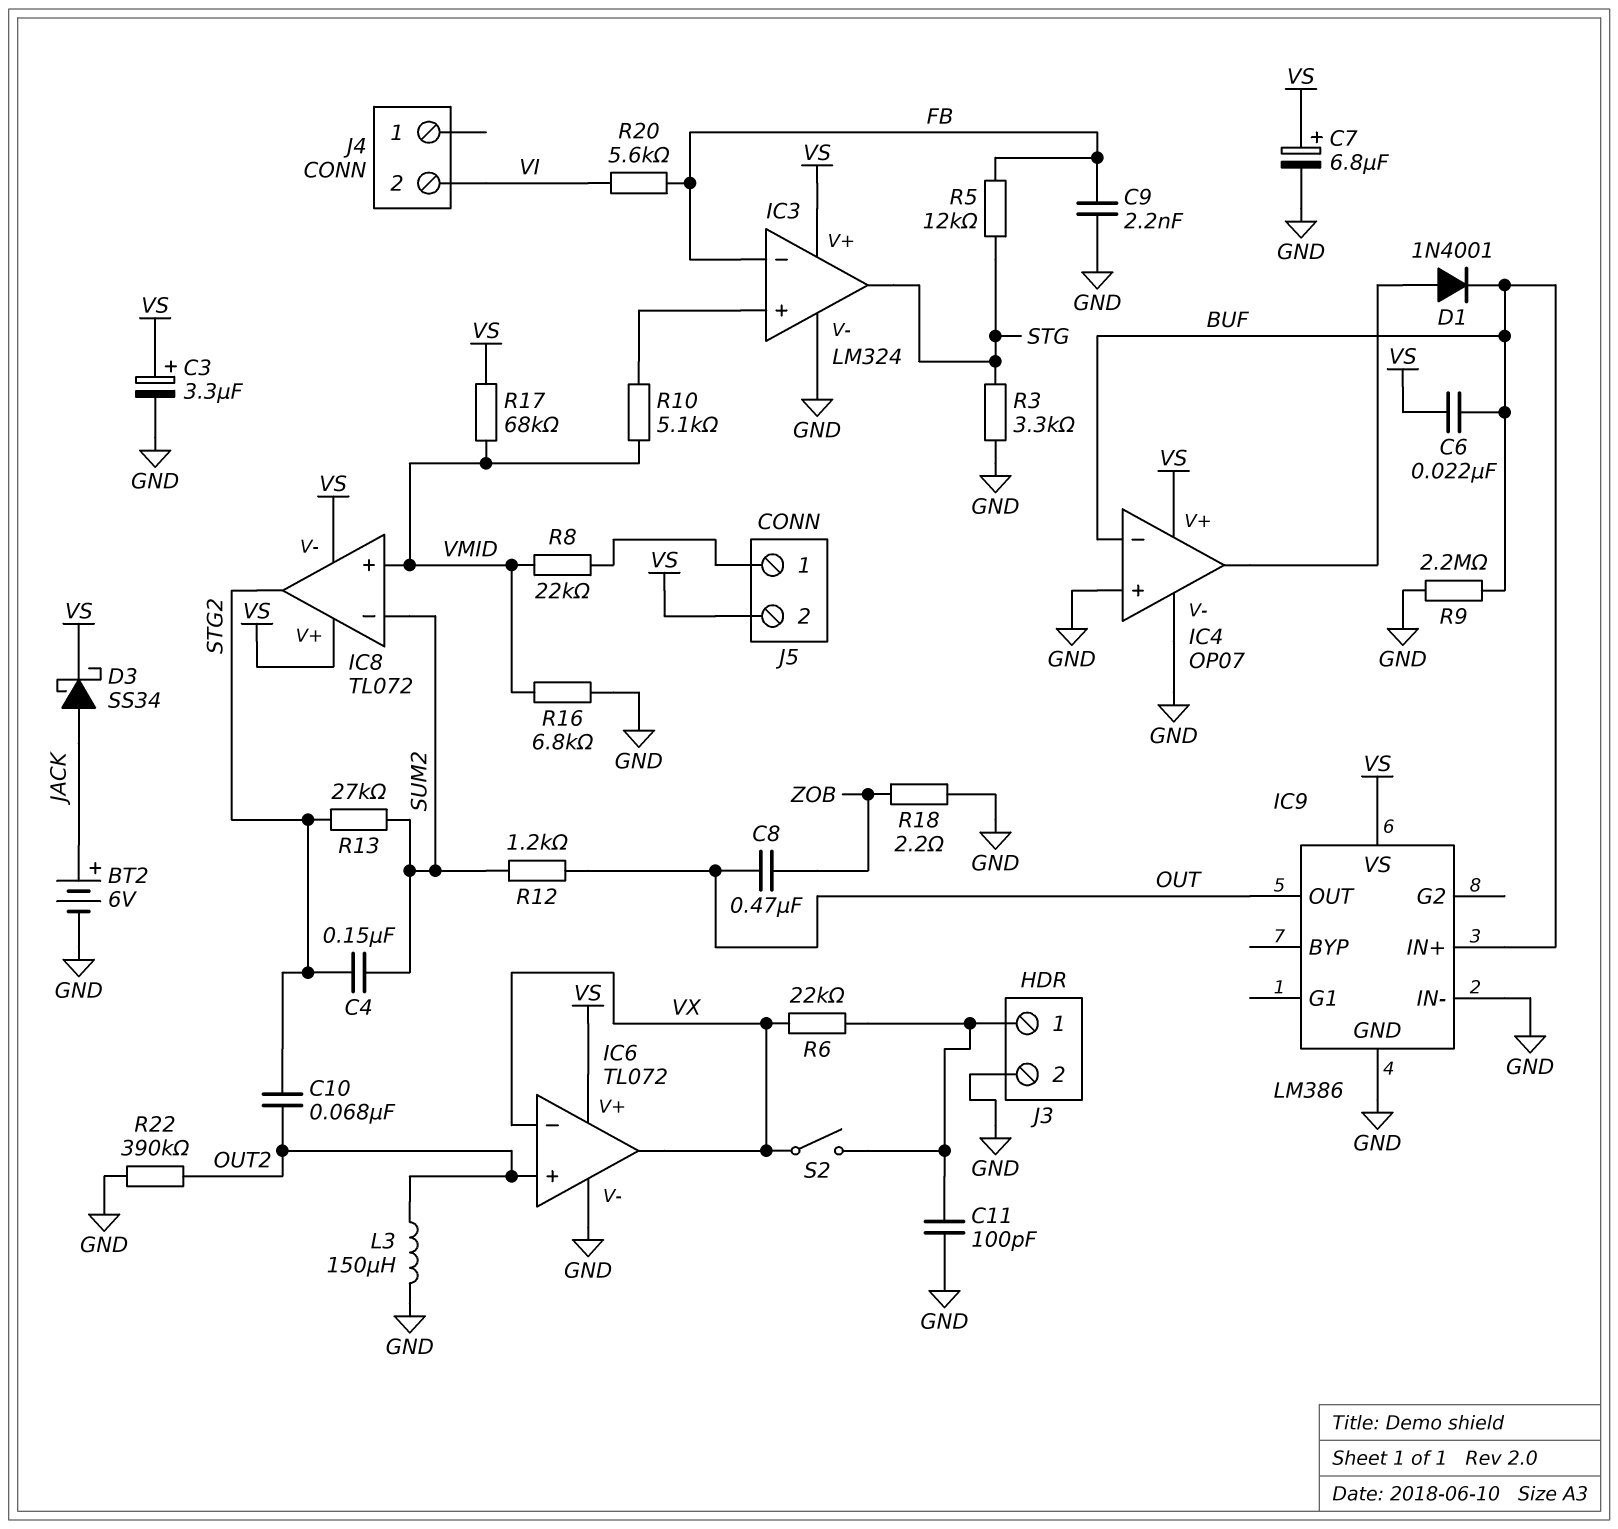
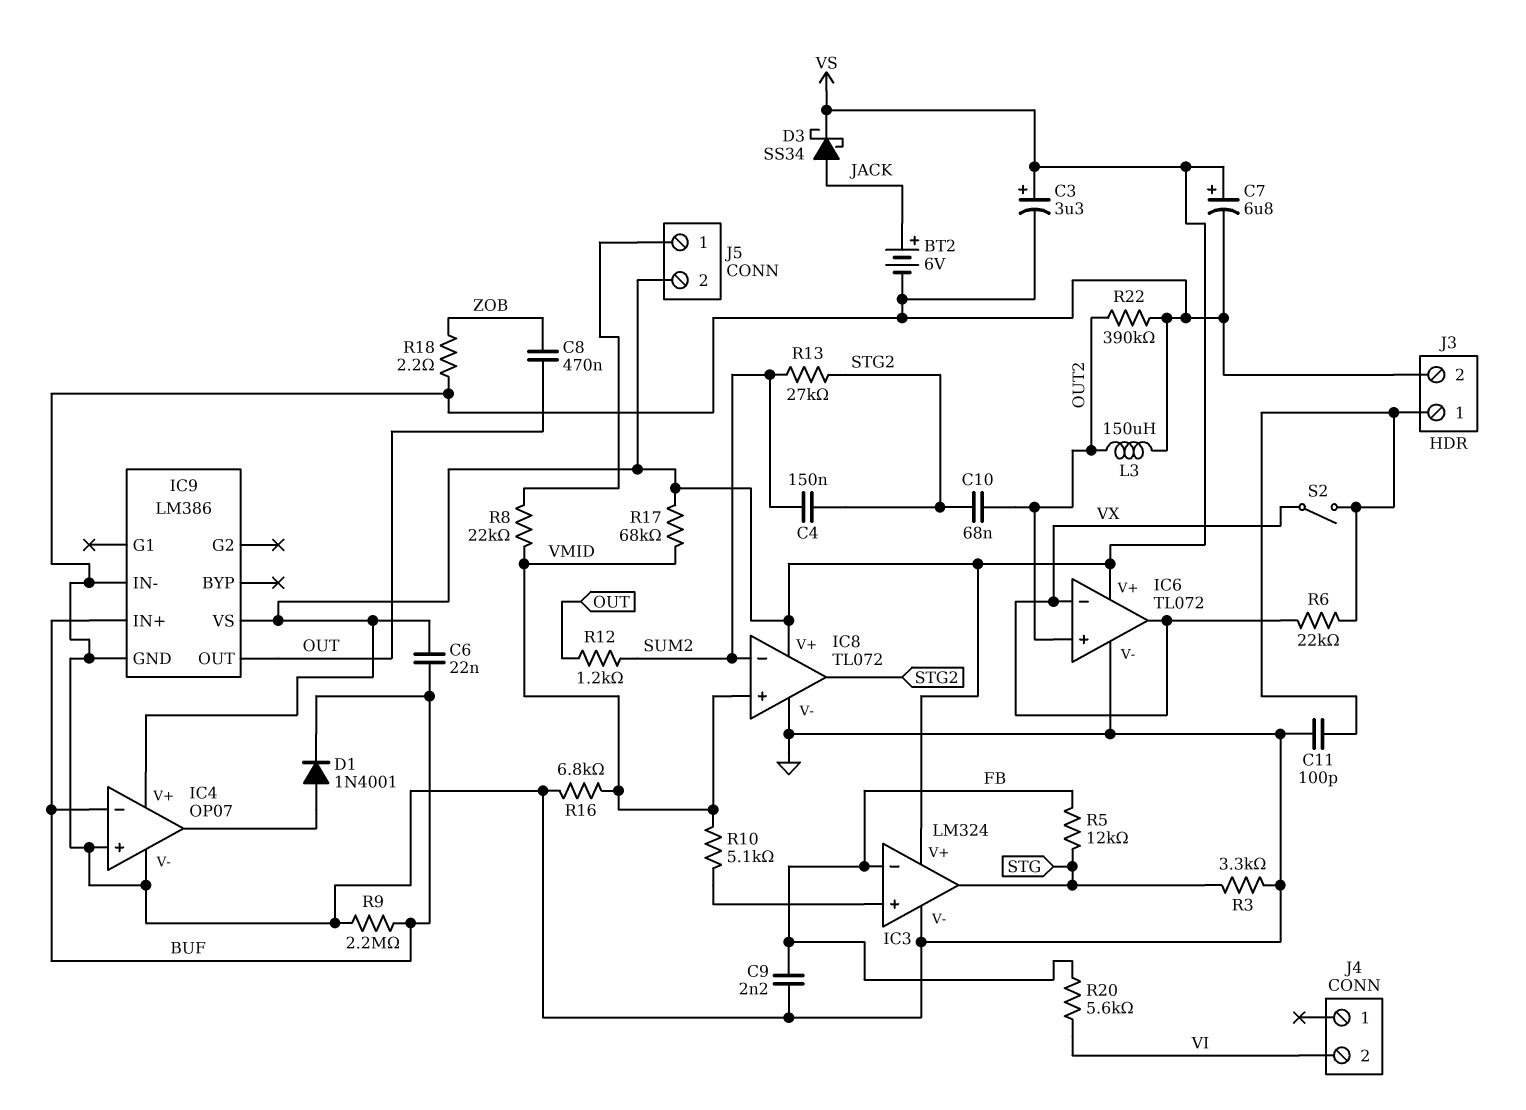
IC8 pin V-: VS -> GND

